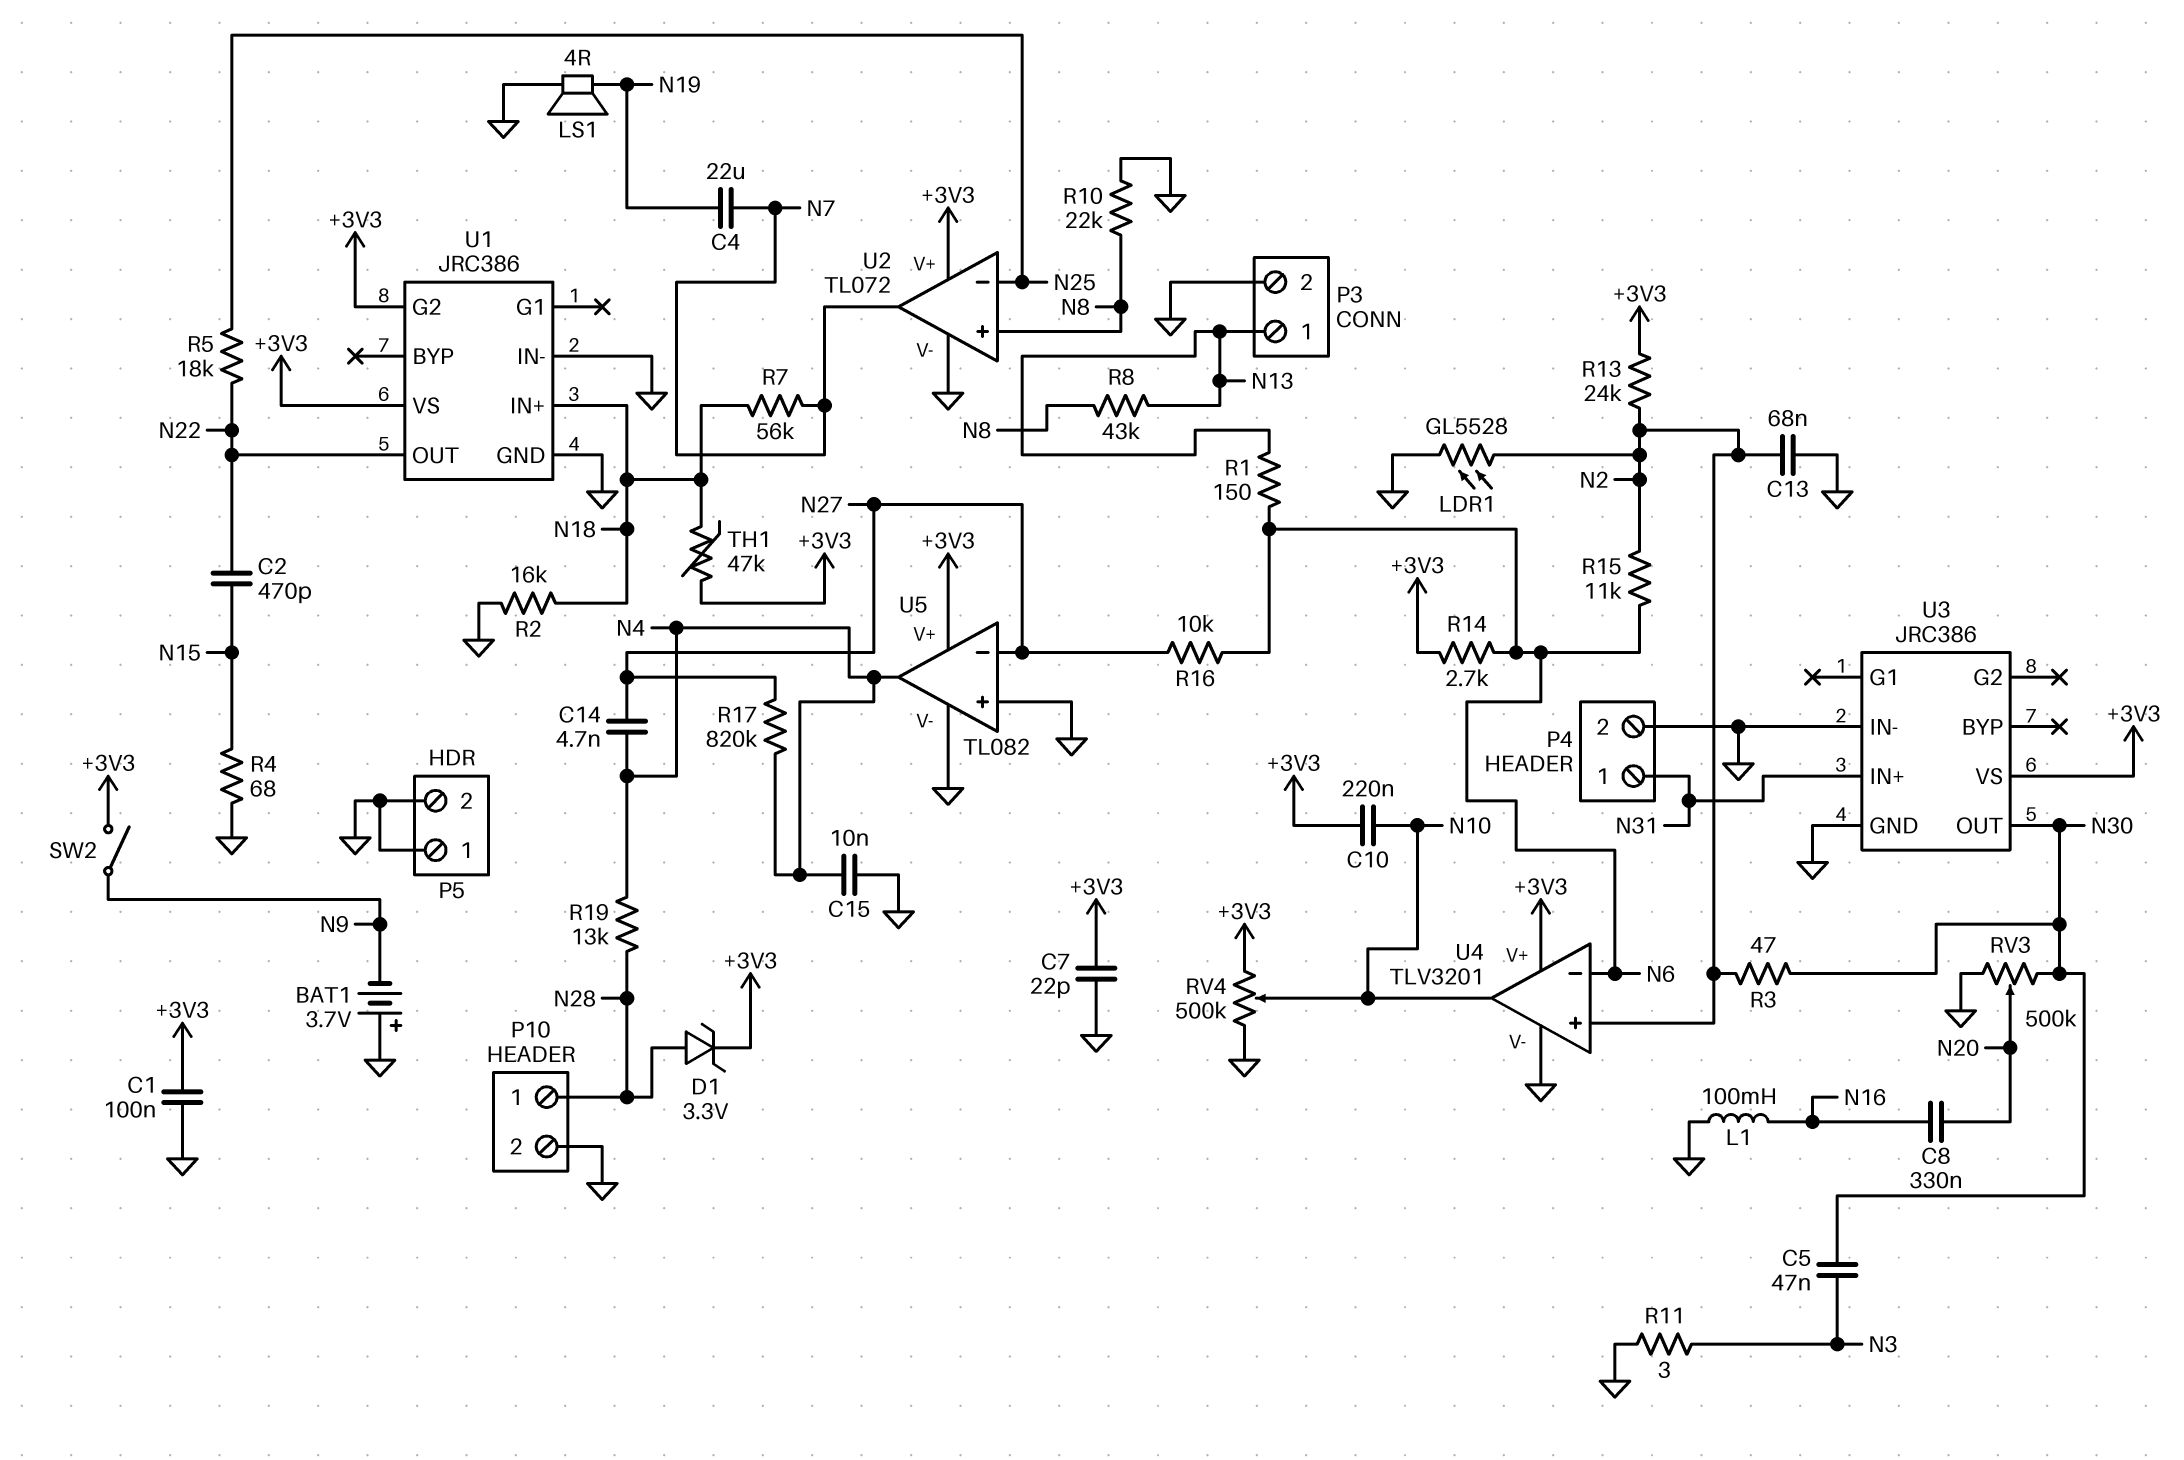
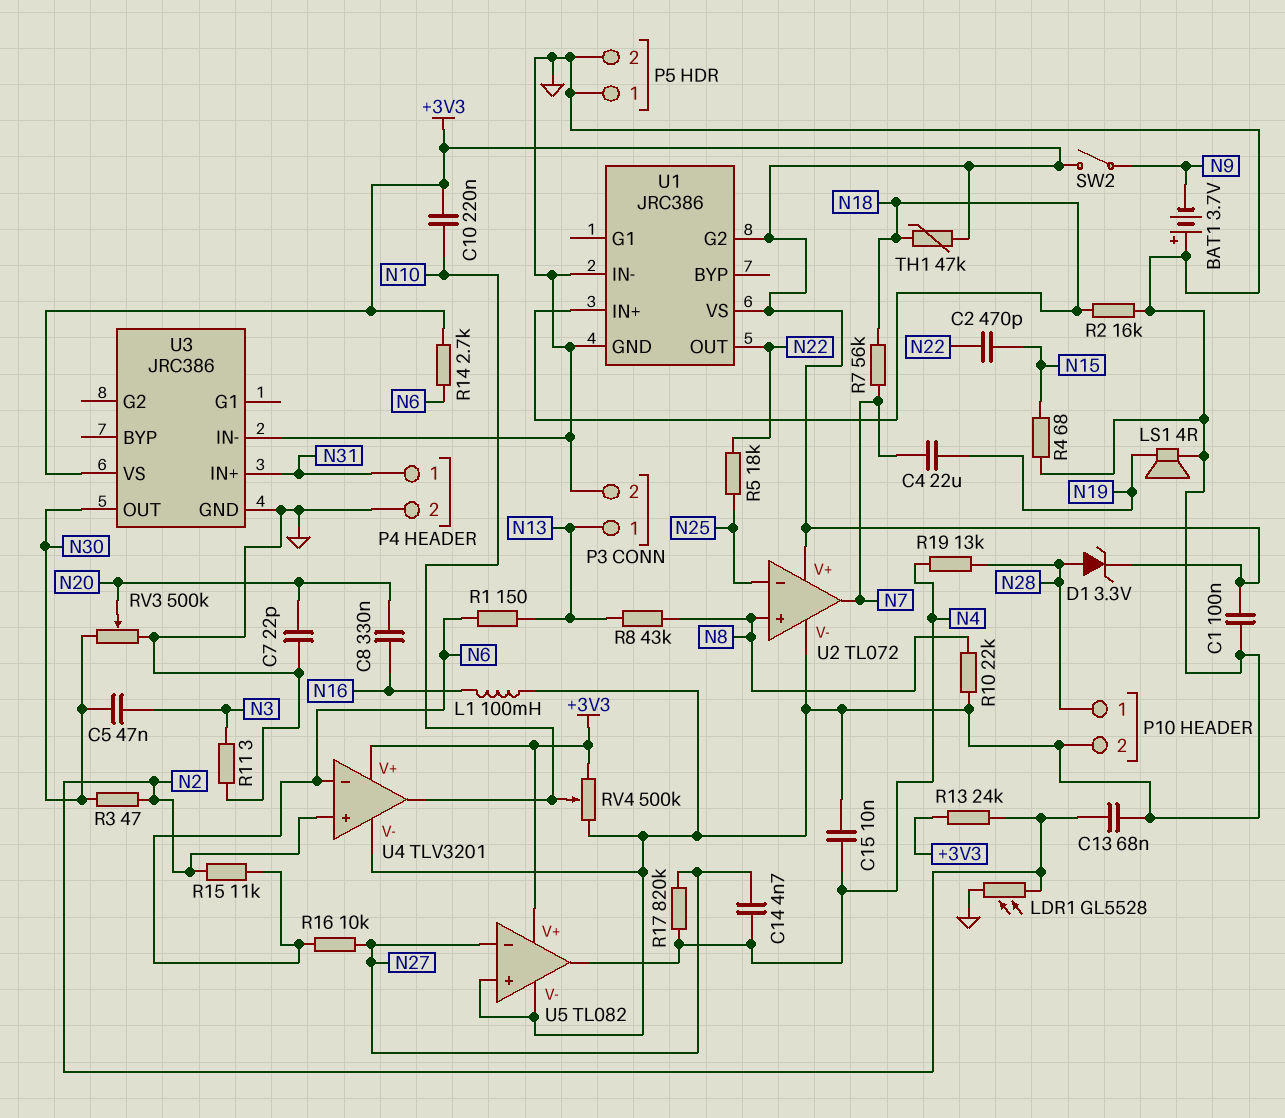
C7: 22pF (+3V3, GND) -> 22pF (GND, N20)

